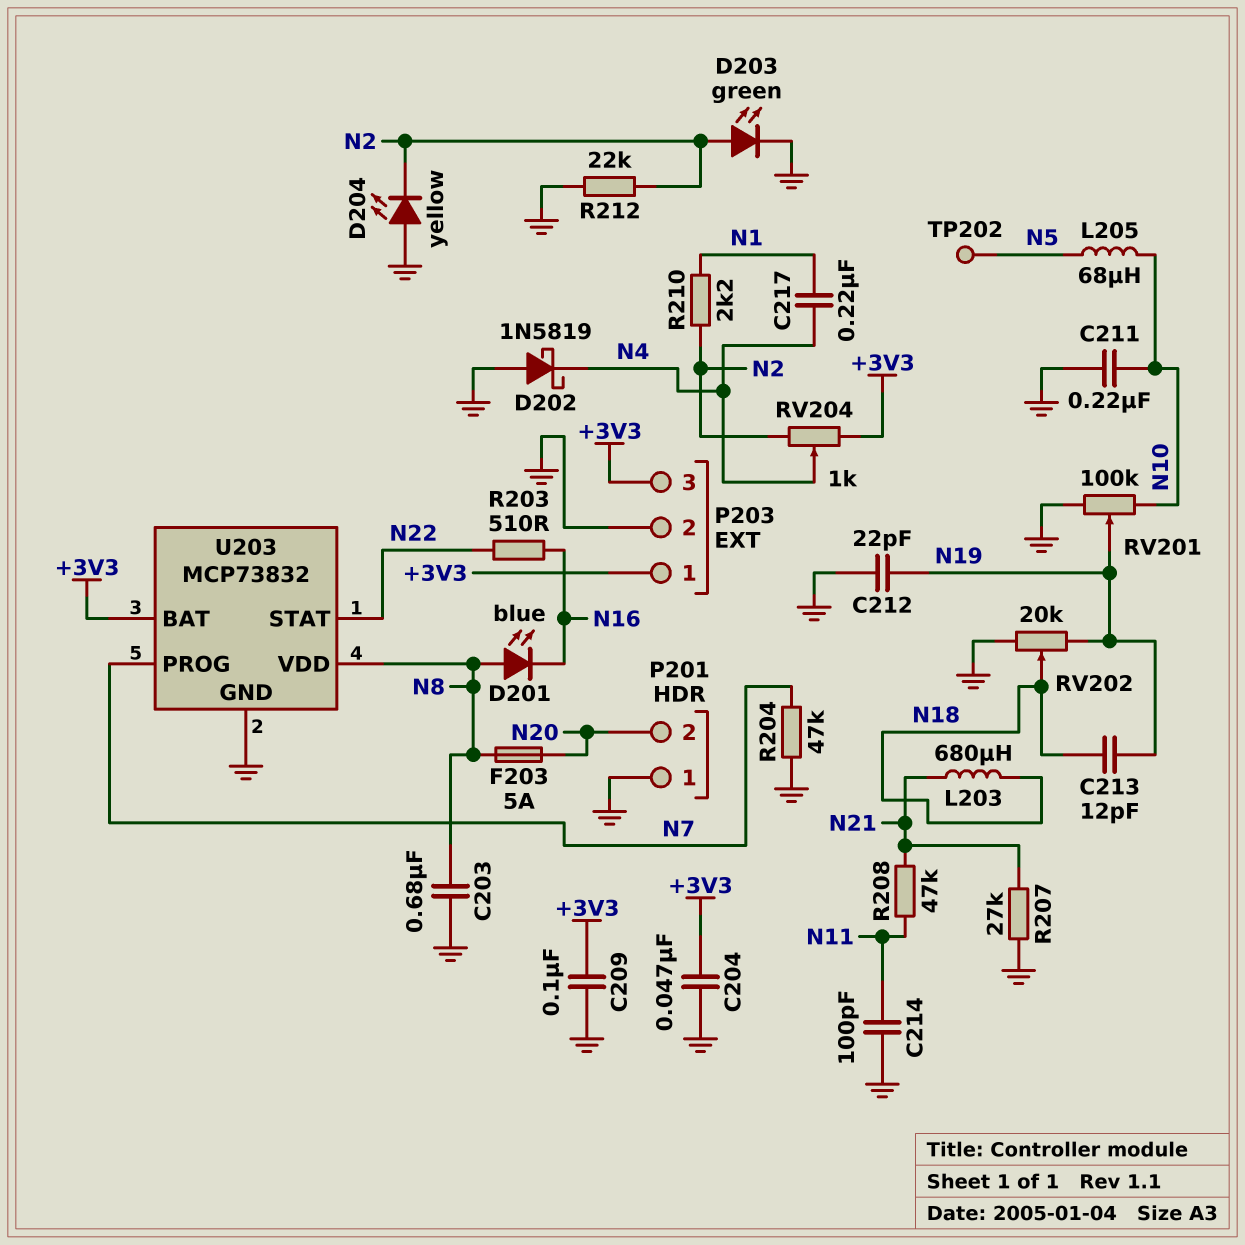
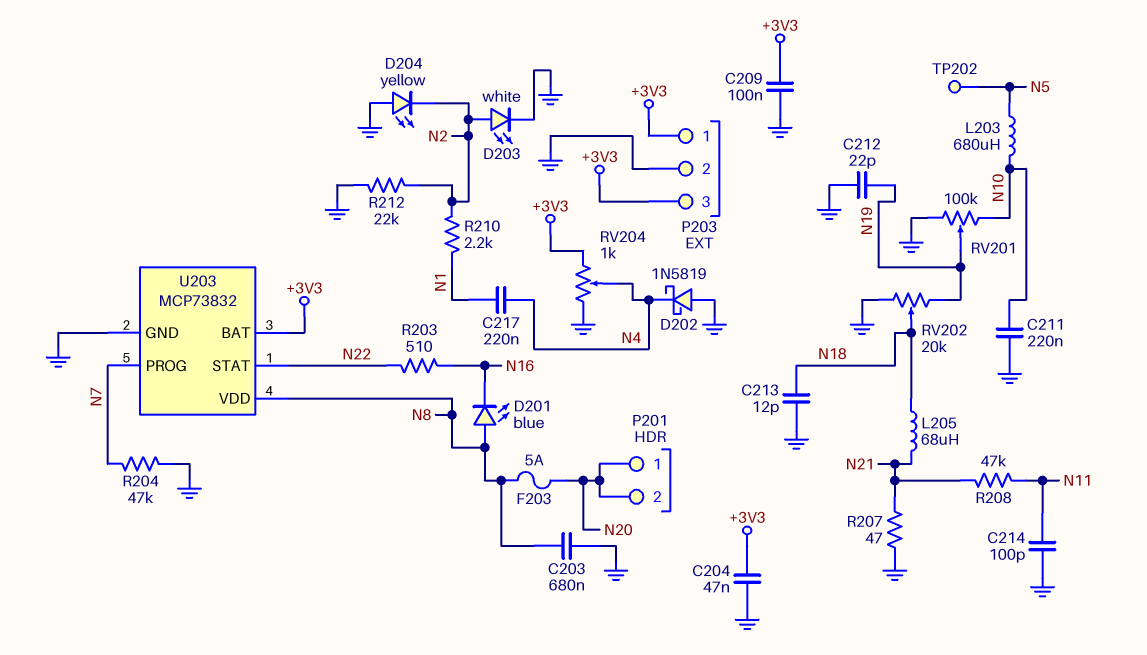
C213: 12pF (N18, N19) -> 12pF (GND, N18)
D203: LED green (A N2, K GND) -> LED white (A N2, K GND)
L203: 680uH (N18, N21) -> 680uH (N5, N10)
L205: 68uH (N5, N10) -> 68uH (N18, N21)
P201 pin 1: GND -> N20
R207: 27k (GND, N21) -> 47 (GND, N21)
RV204: 1k (+3V3, N2, wiper N4) -> 1k (+3V3, GND, wiper N4)

